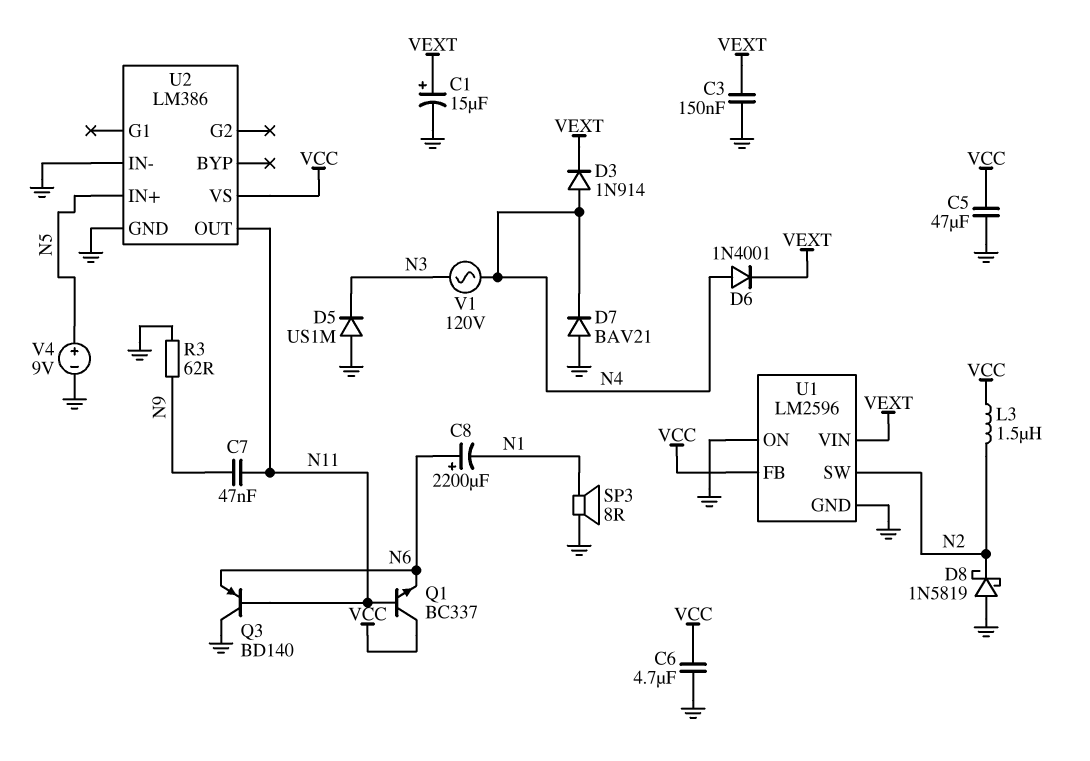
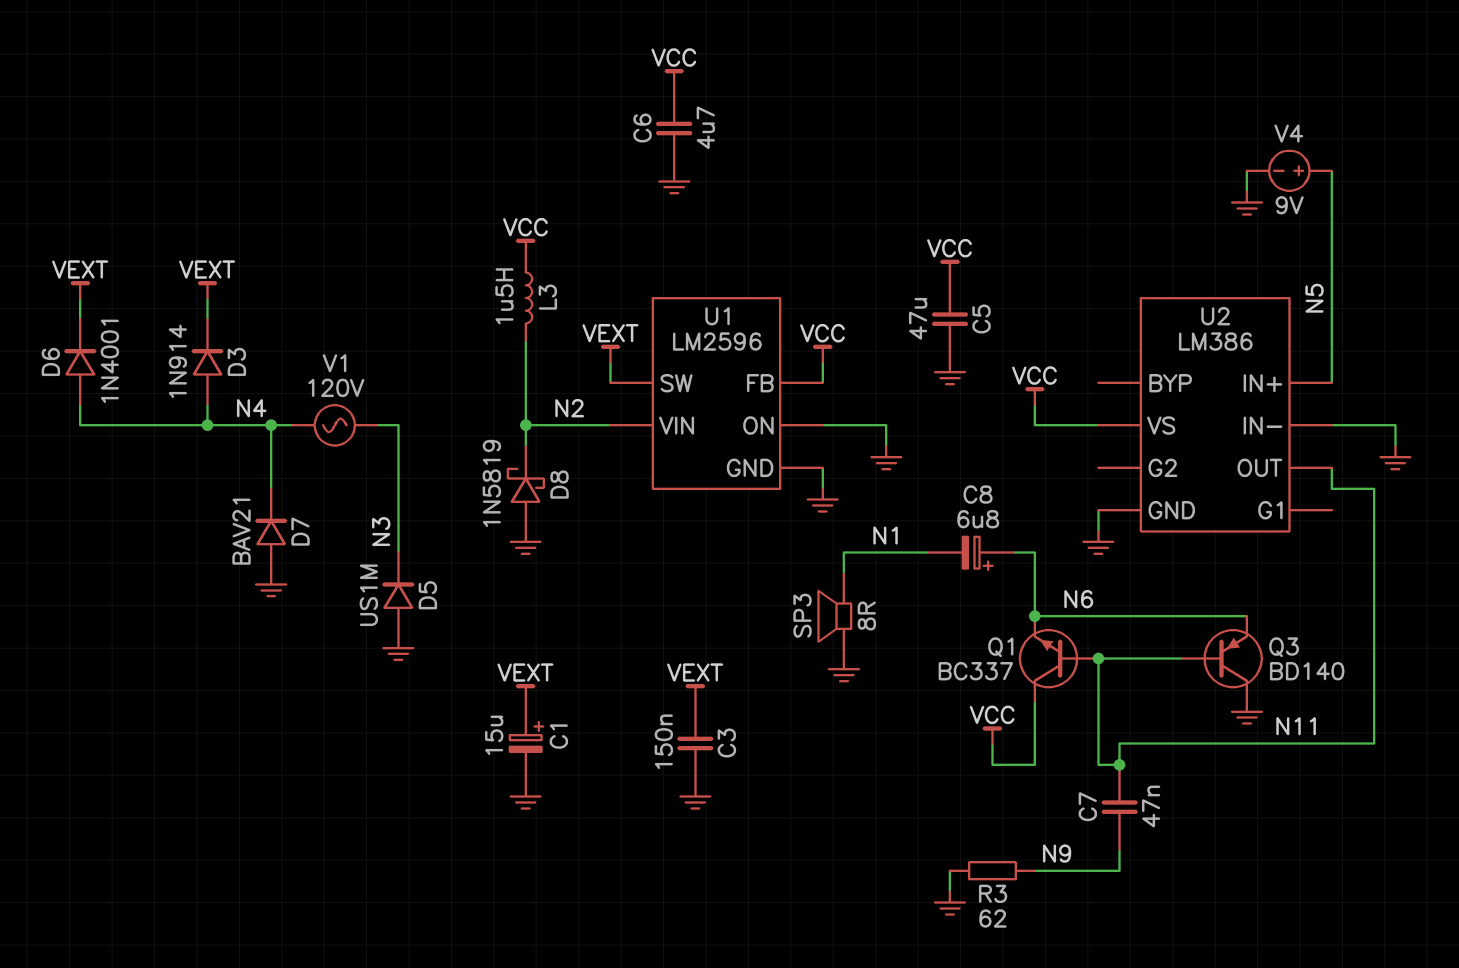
C8: 2200uF (plus N6, minus N1) -> 6.8uF (plus N6, minus N1)
U1 pin SW: N2 -> VEXT
U1 pin VIN: VEXT -> N2

